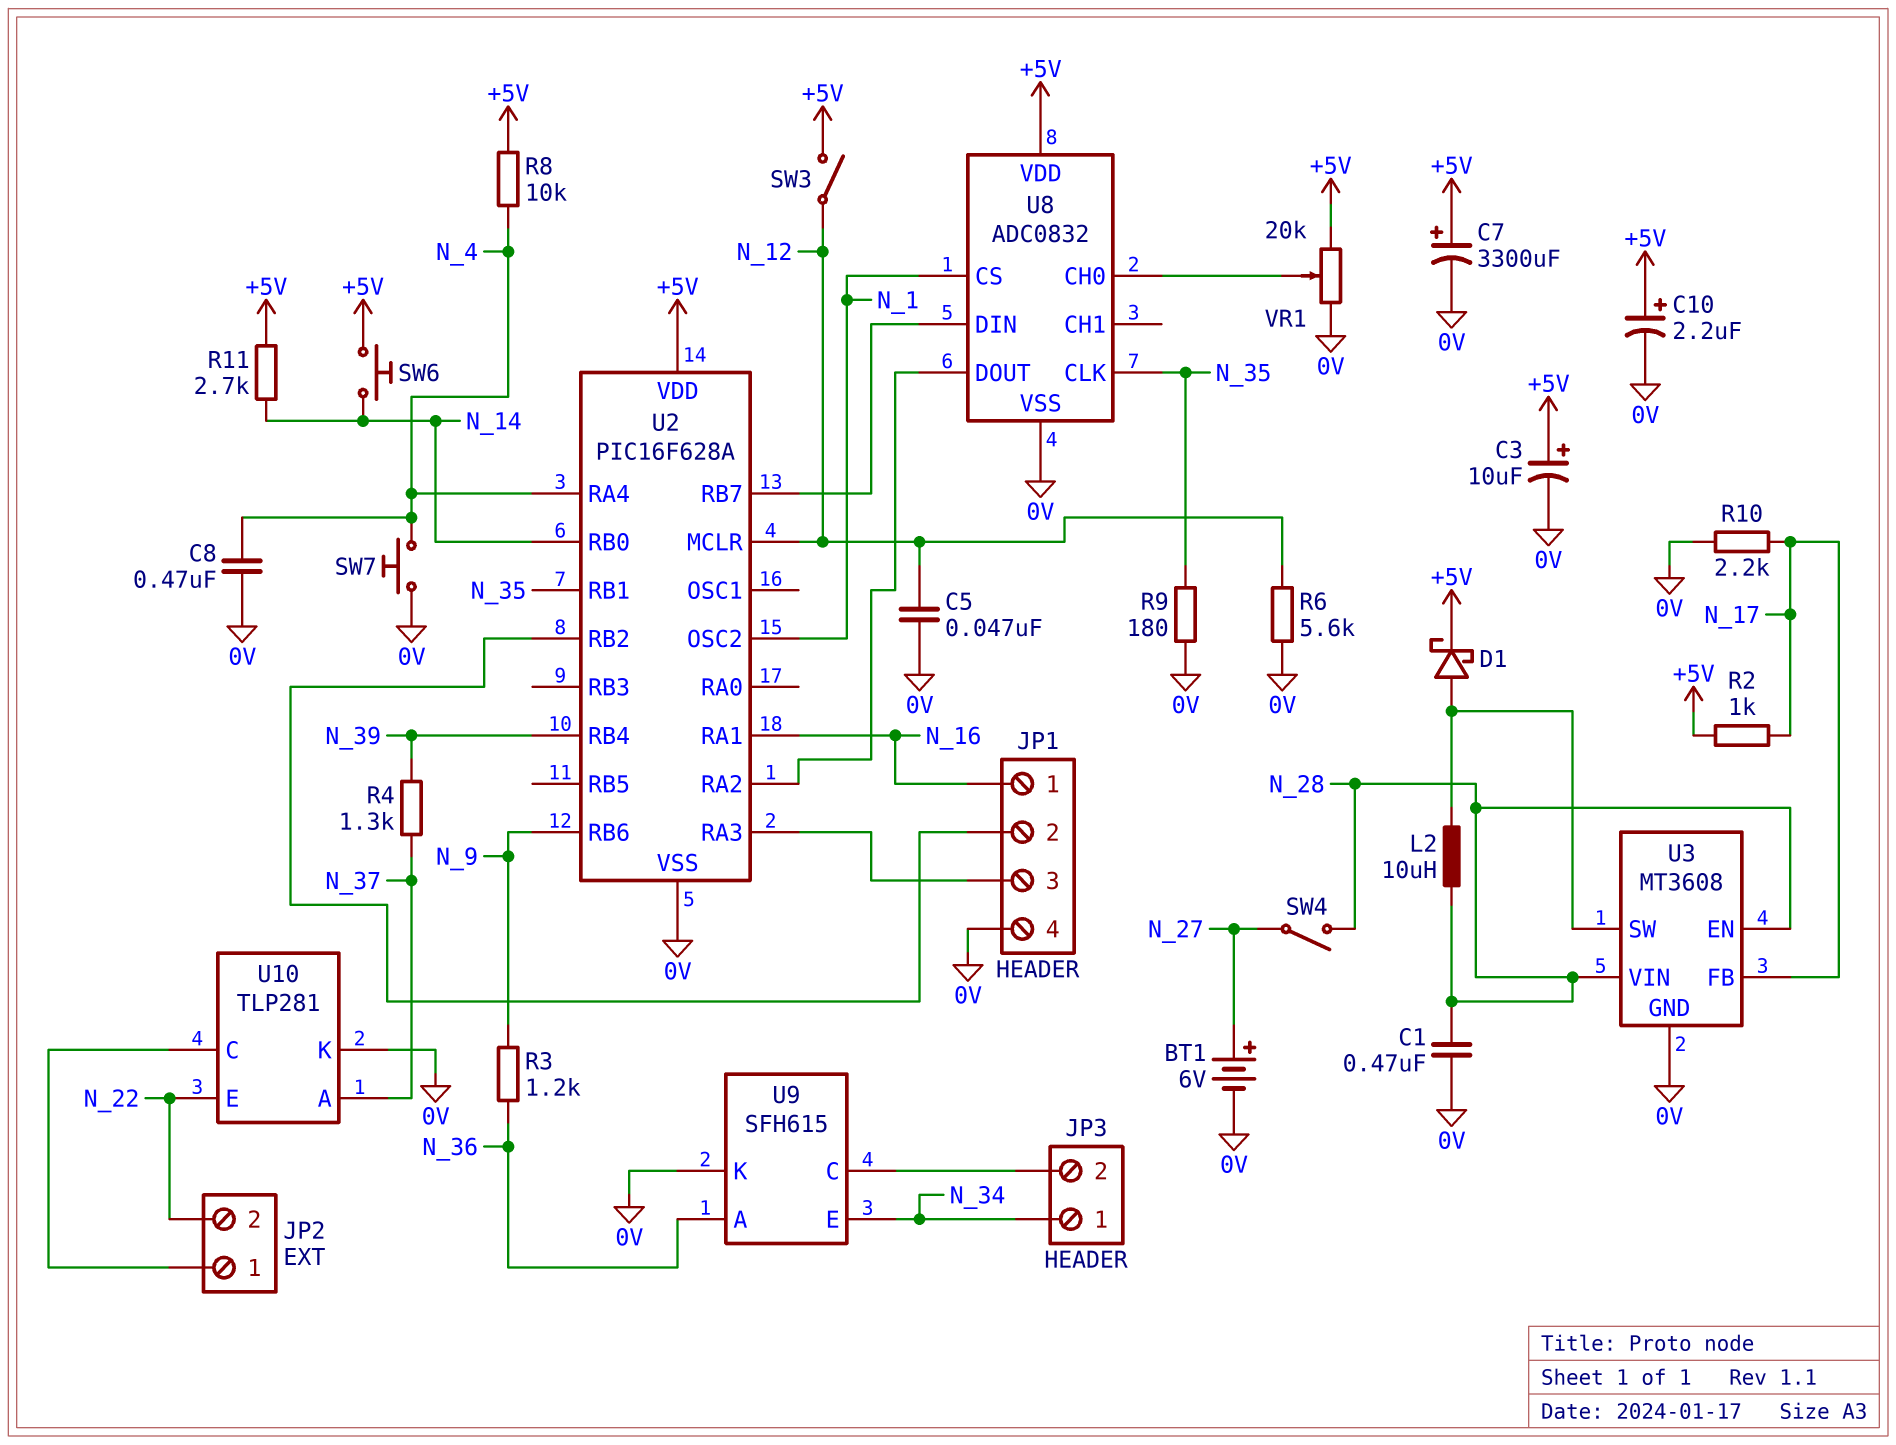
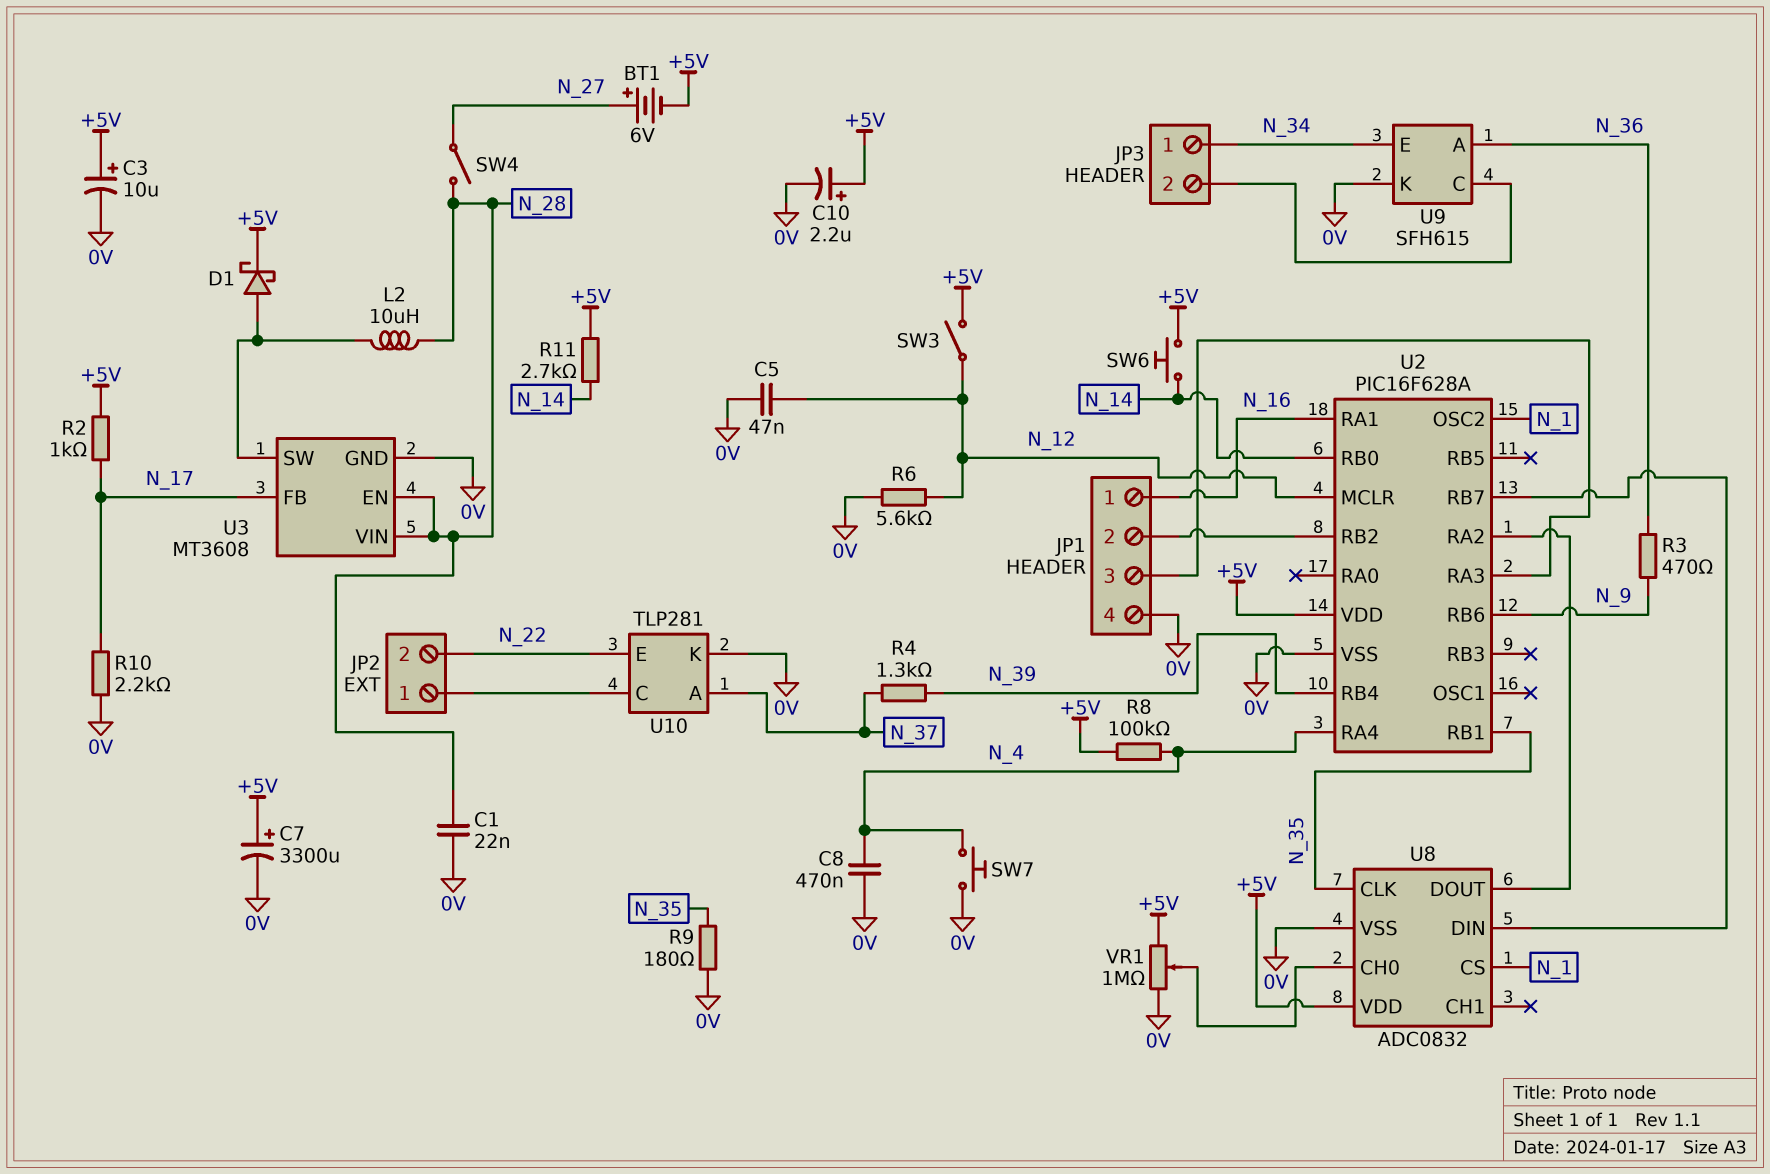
BT1: 6V (plus N_27, minus 0V) -> 6V (plus N_27, minus +5V)
C1: 470nF (0V, N_28) -> 22nF (0V, N_28)
R3: 1.2k (N_9, N_36) -> 470 (N_9, N_36)
R8: 10k (+5V, N_4) -> 100k (+5V, N_4)
VR1: 20k (+5V, 0V, wiper U8/CH0) -> 1M (+5V, 0V, wiper U8/CH0)

